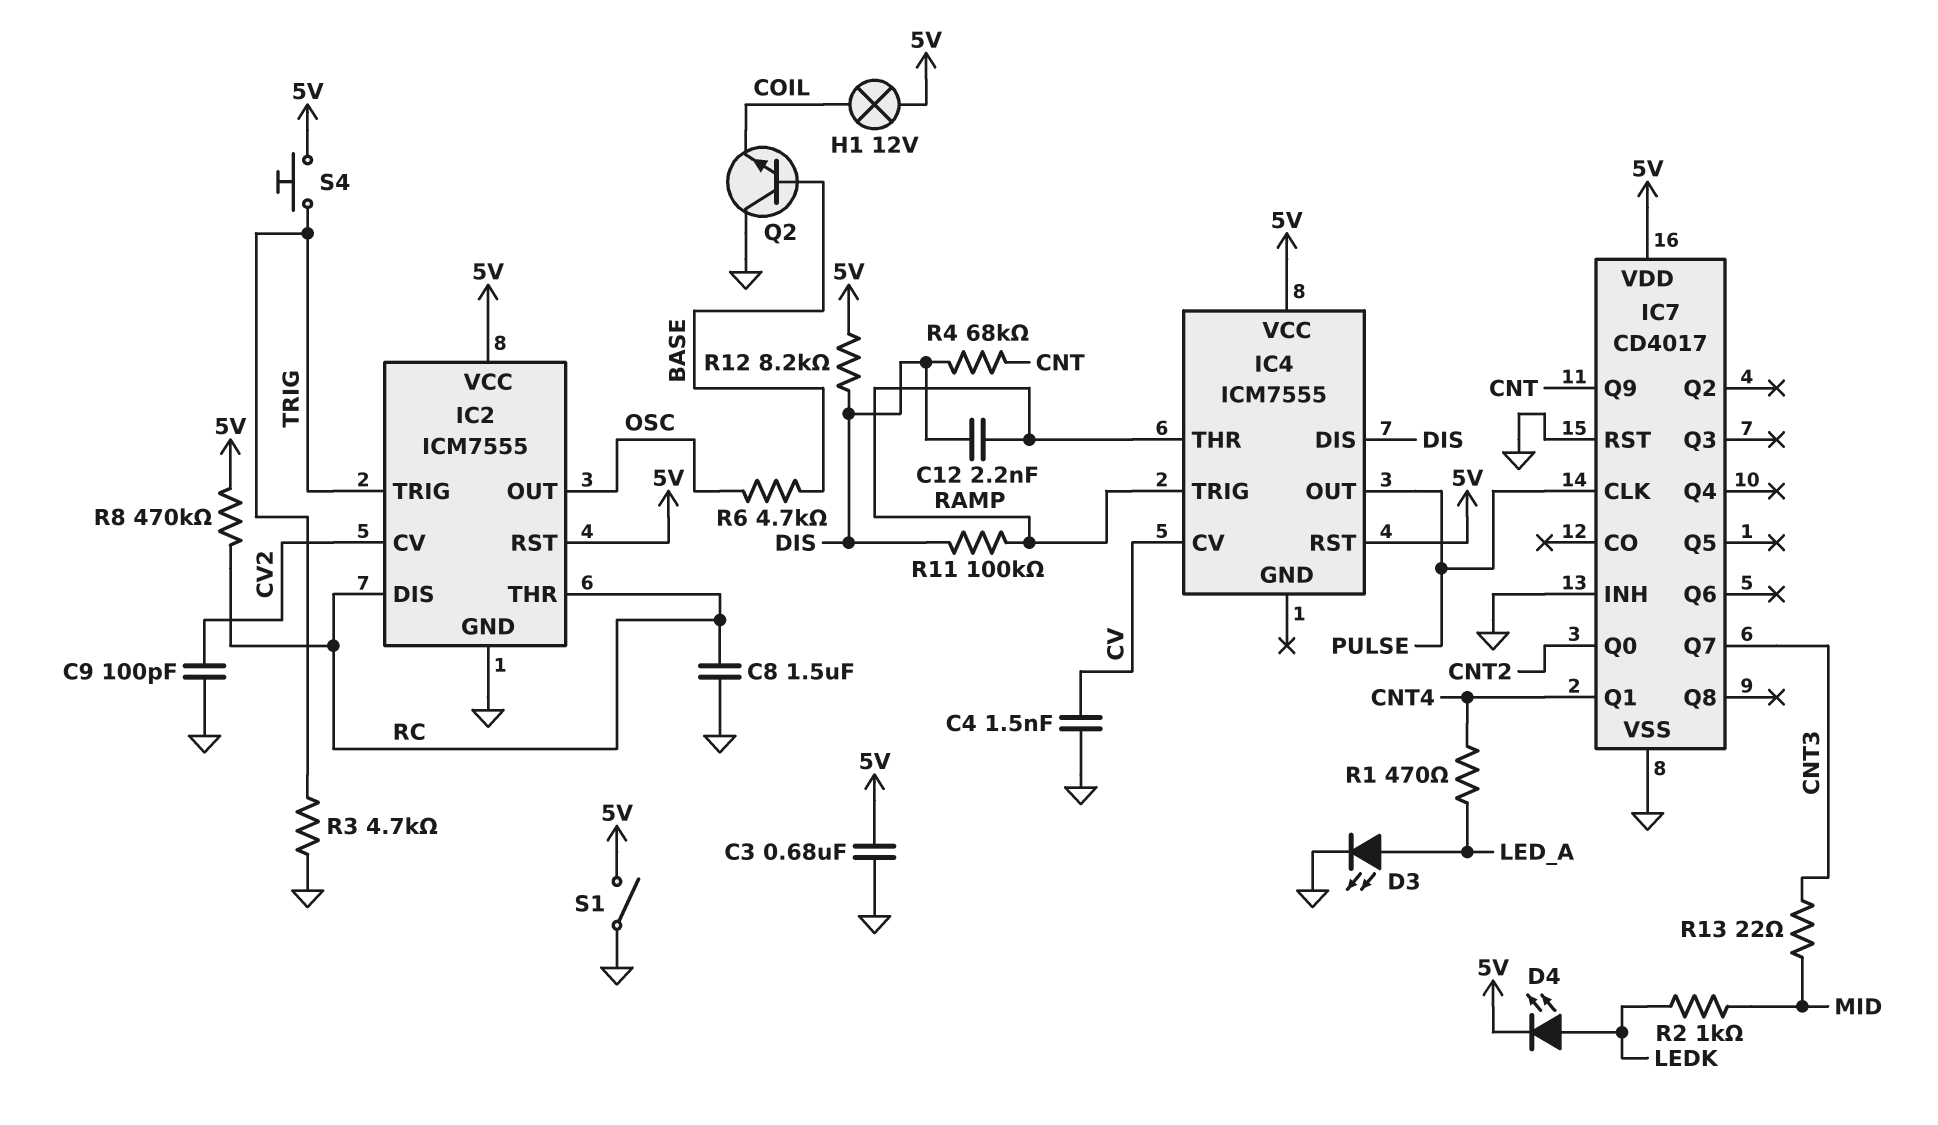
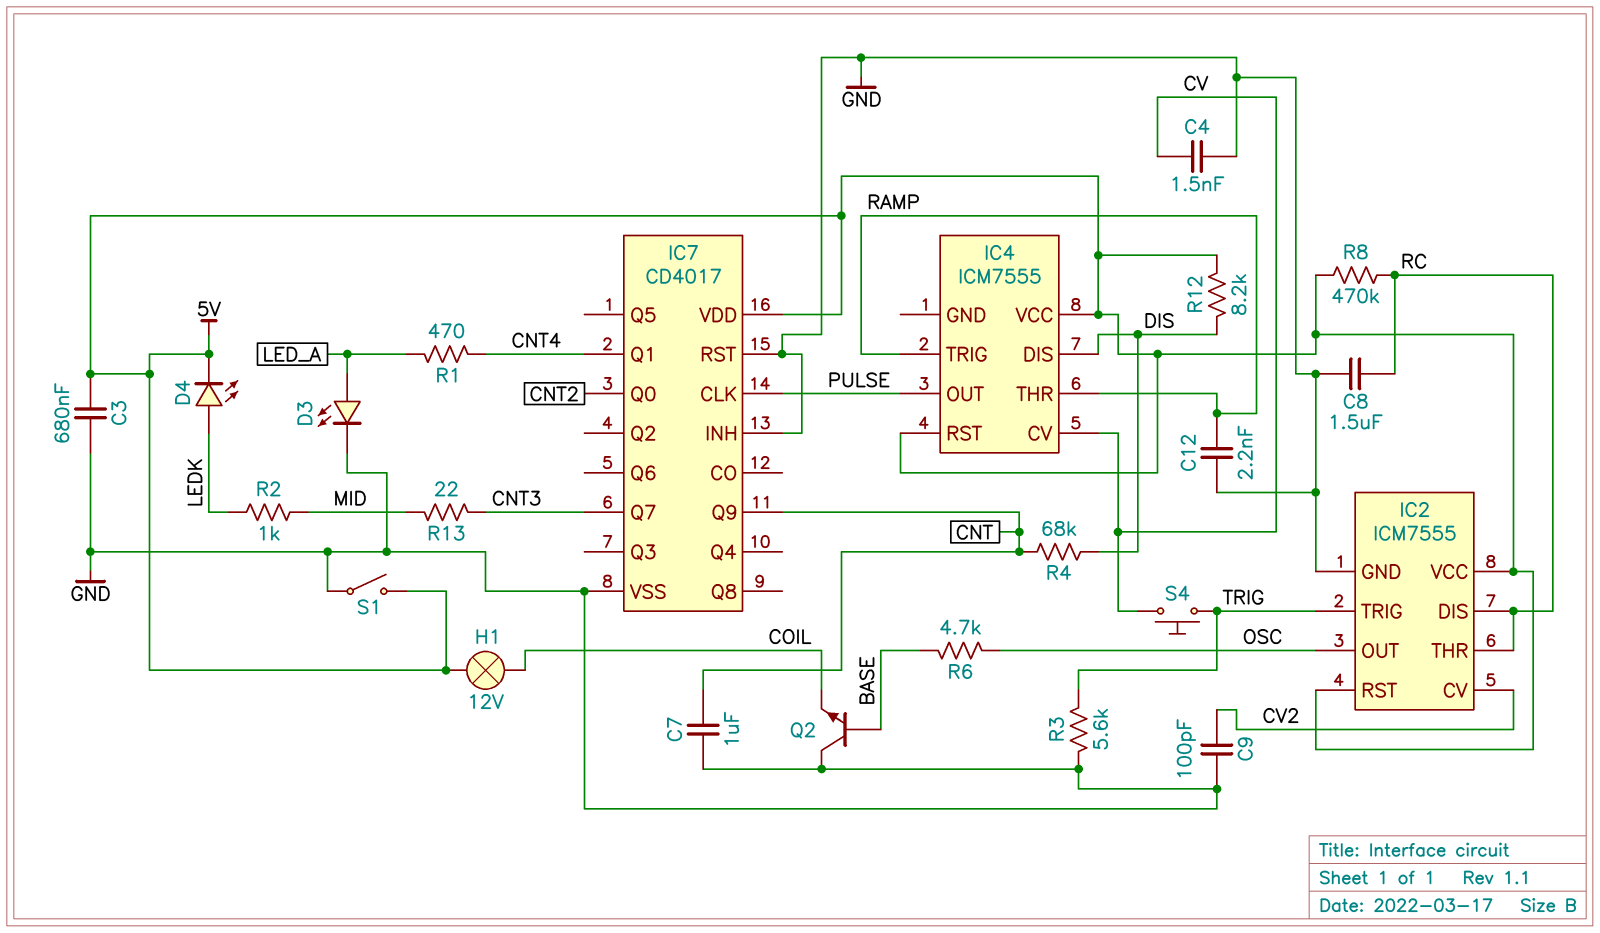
C7: none -> 1uF (CNT, GND)
C12: 2.2nF (DIS, RAMP) -> 2.2nF (GND, RAMP)
R3: 4.7k (GND, TRIG) -> 5.6k (GND, TRIG)
R11: 100k (DIS, RAMP) -> none
S4: button (5V, TRIG) -> button (CV, TRIG)

